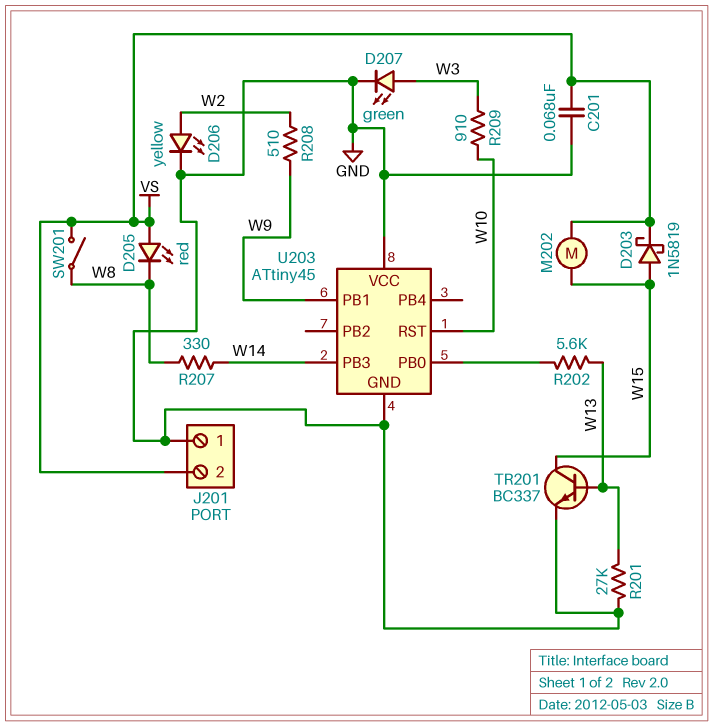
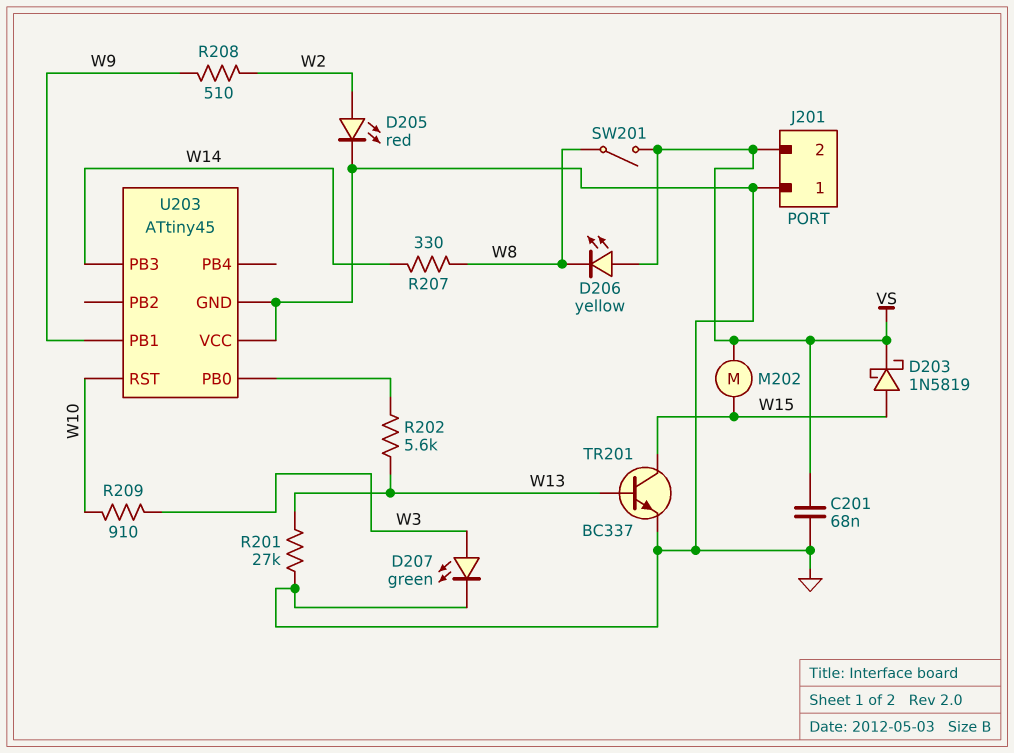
D205: LED red (A VS, K W8) -> LED red (A W2, K GND)
D206: LED yellow (A W2, K GND) -> LED yellow (A VS, K W8)

